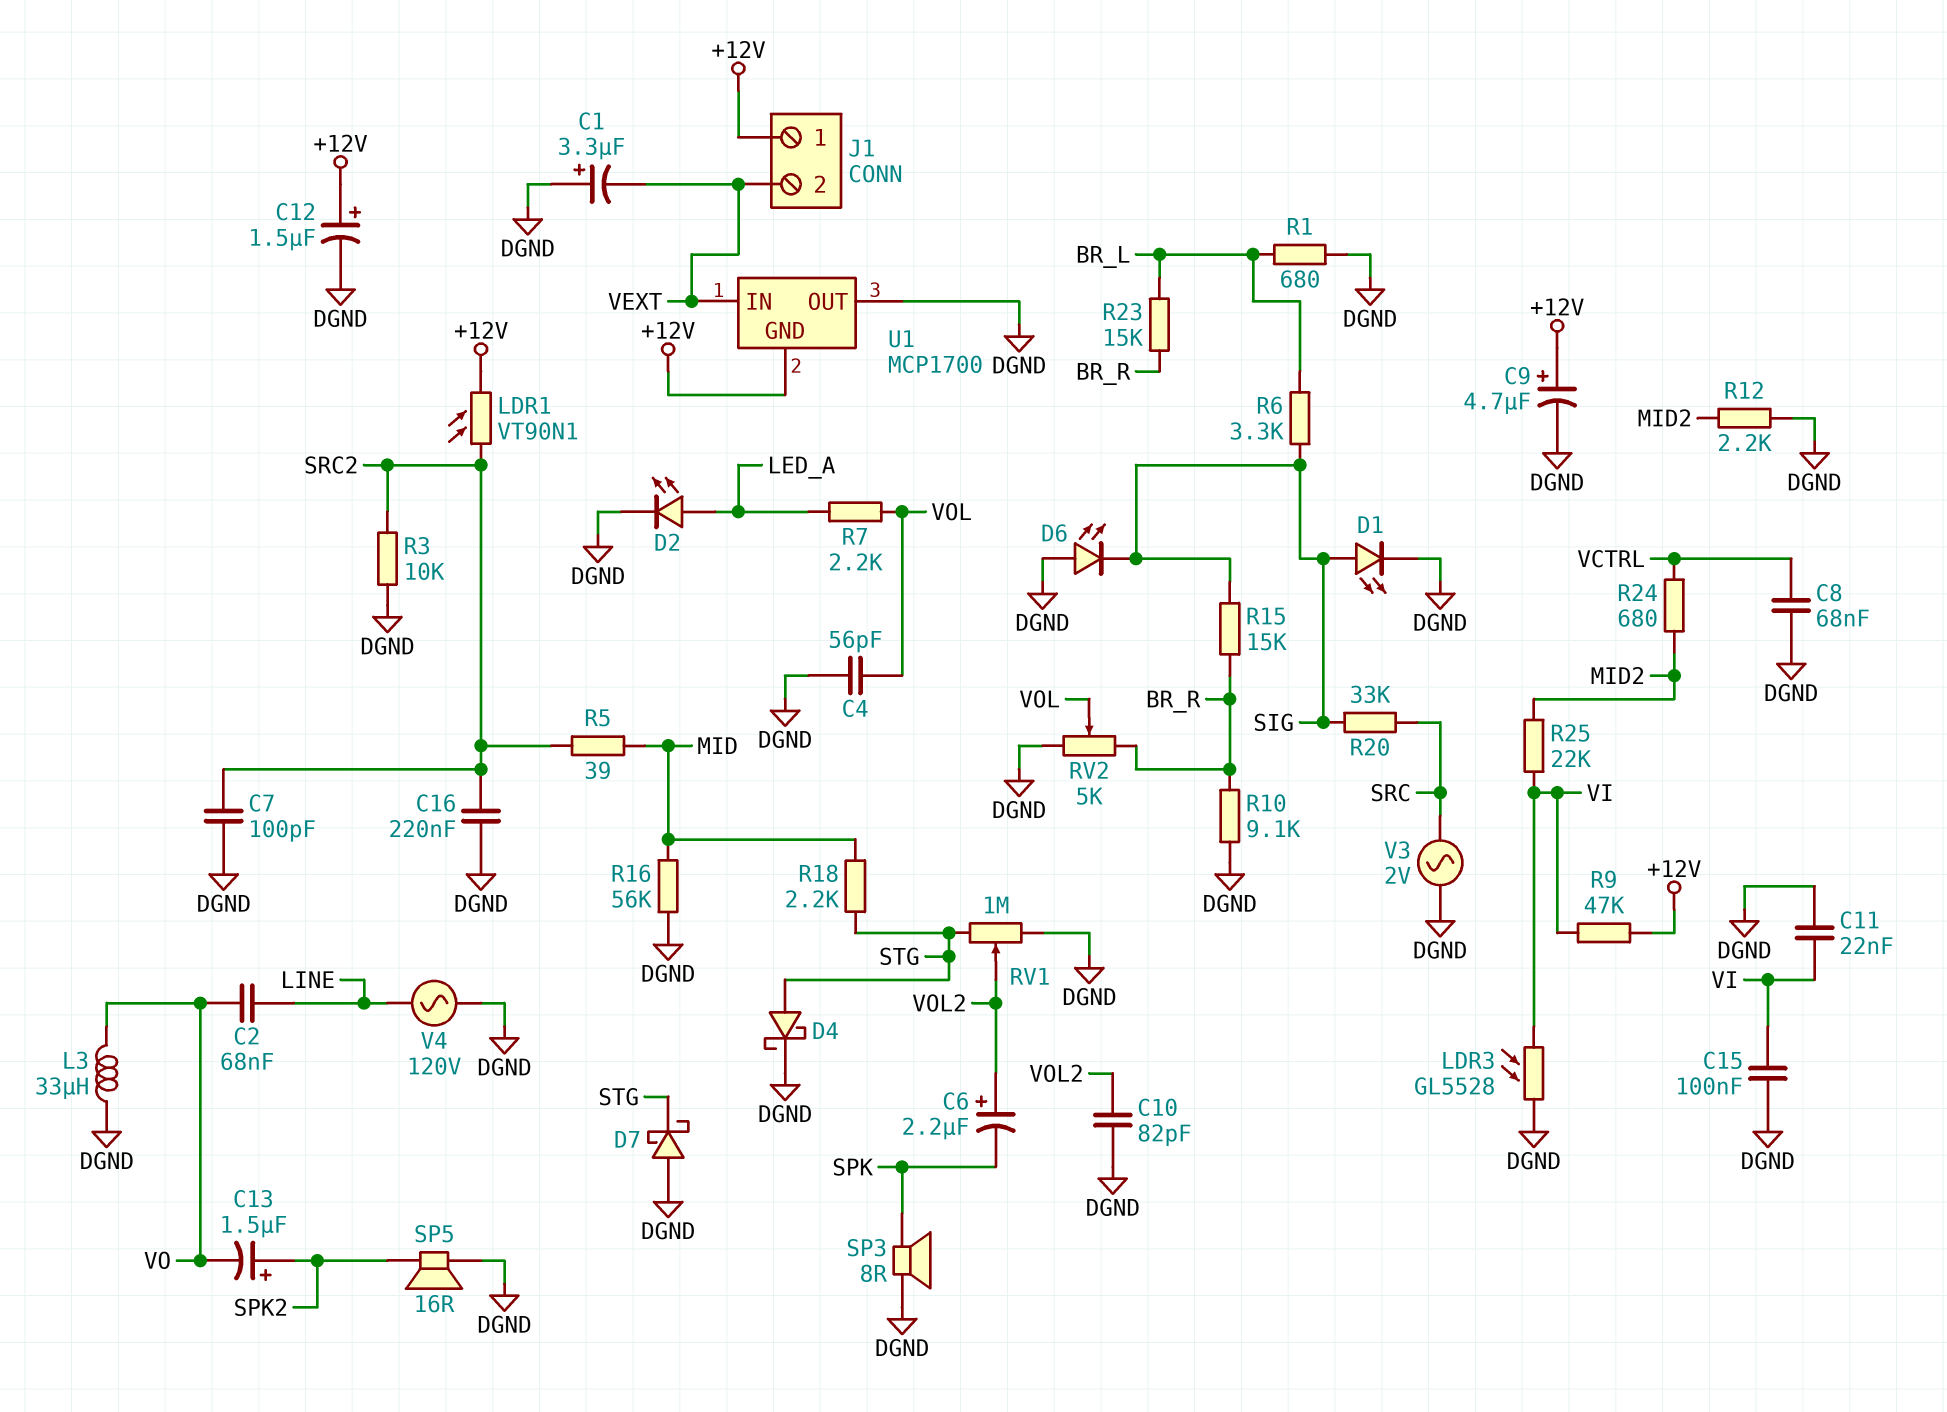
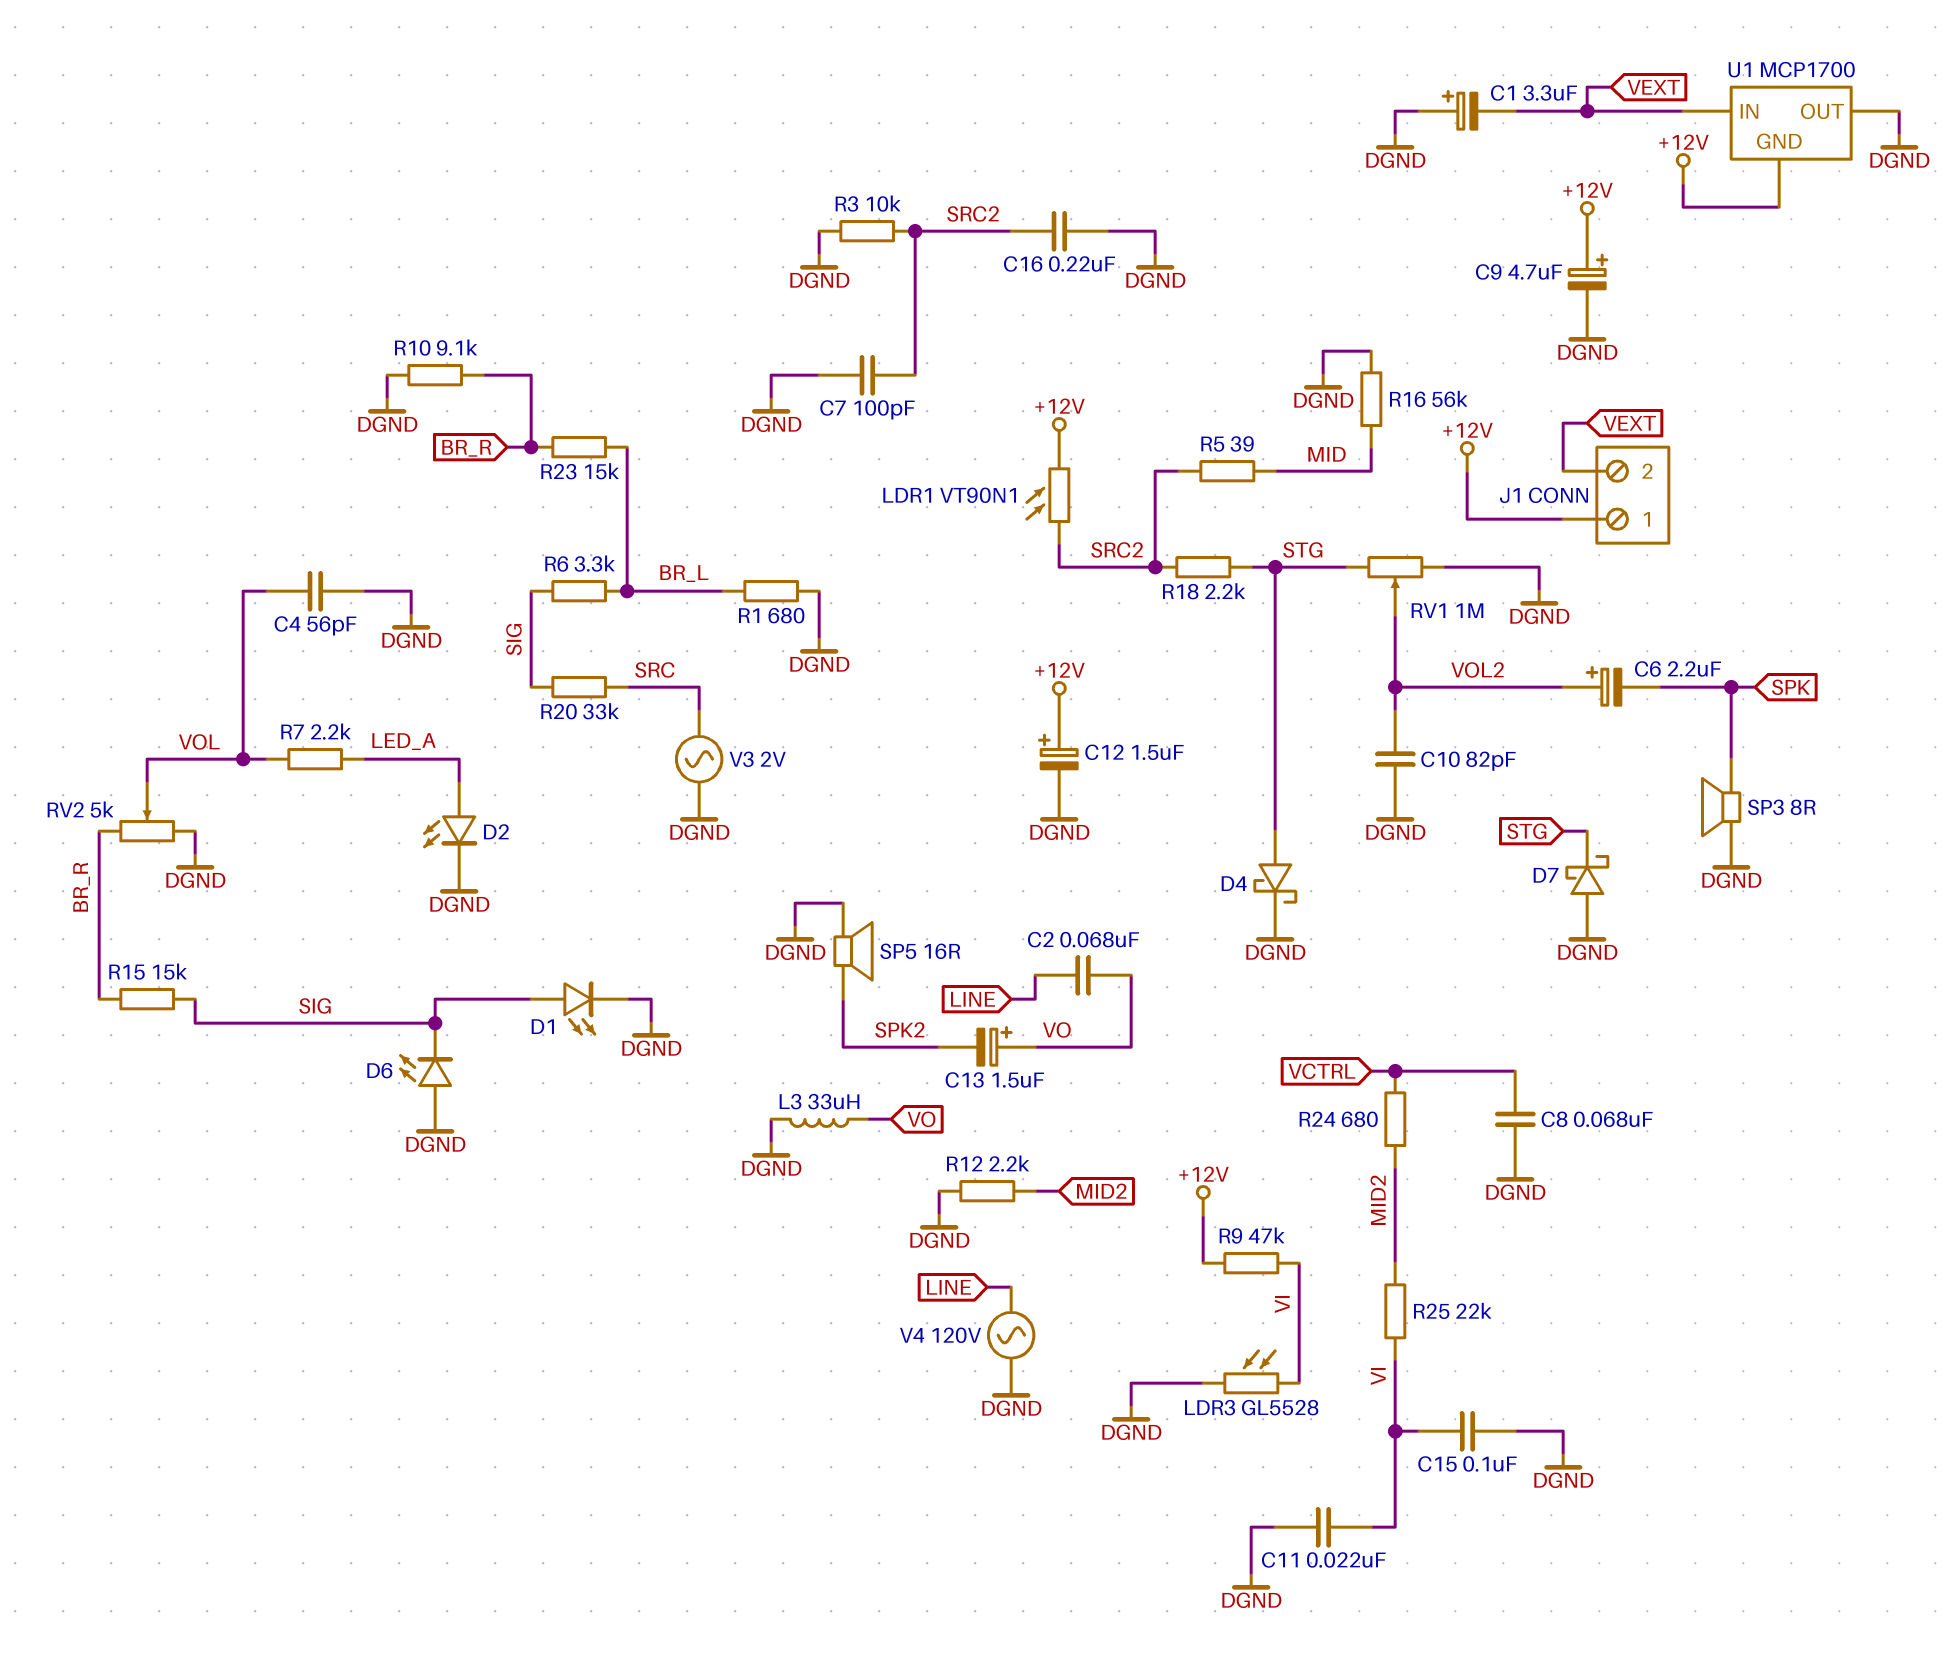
C13: 1.5uF (plus SPK2, minus VO) -> 1.5uF (plus VO, minus SPK2)
R18: 2.2k (MID, STG) -> 2.2k (SRC2, STG)

